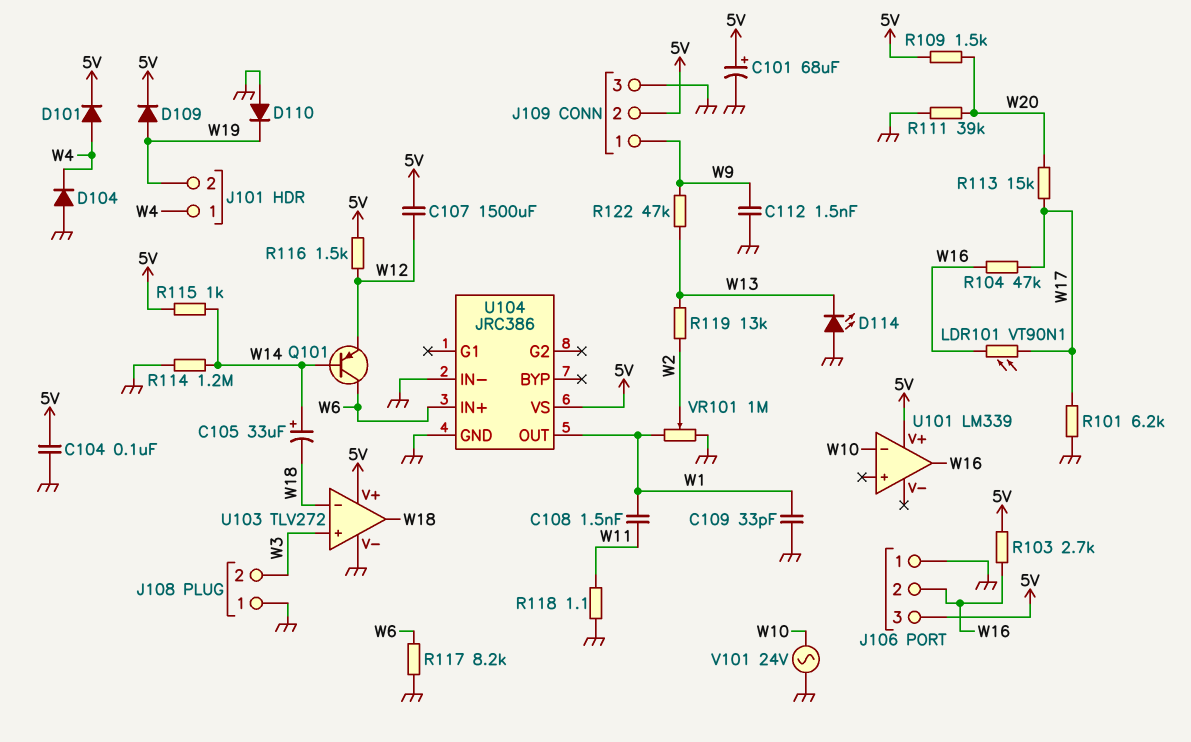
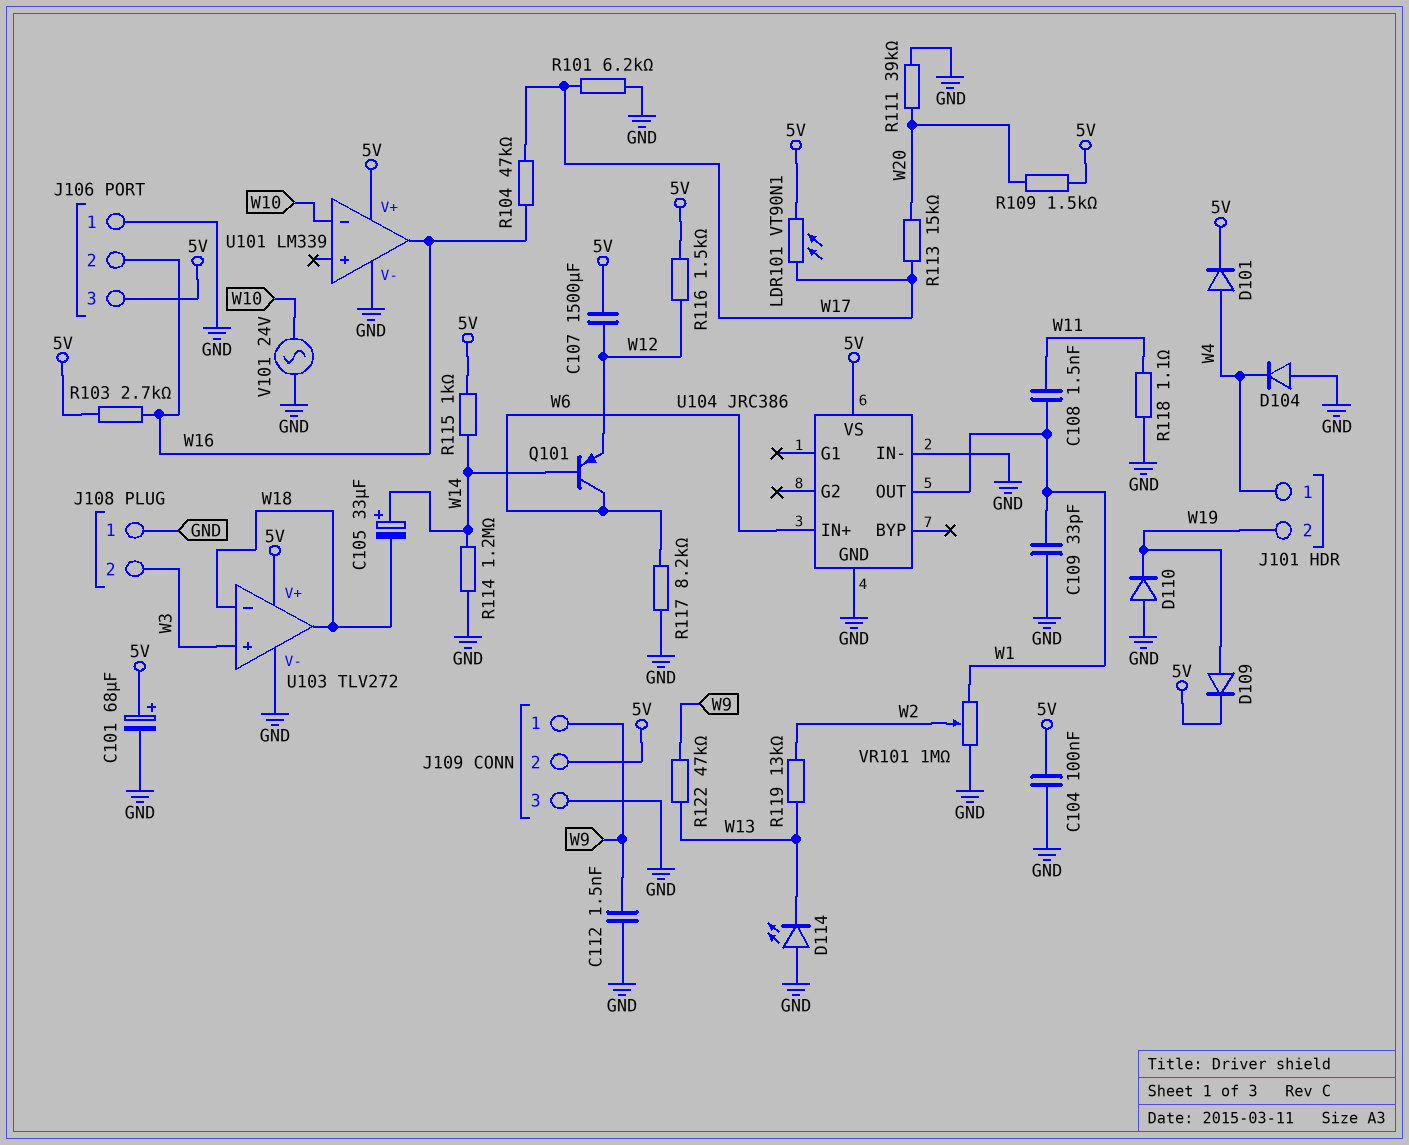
LDR101: VT90N1 (W16, W17) -> VT90N1 (5V, W17)
U101 pin V-: none -> GND

